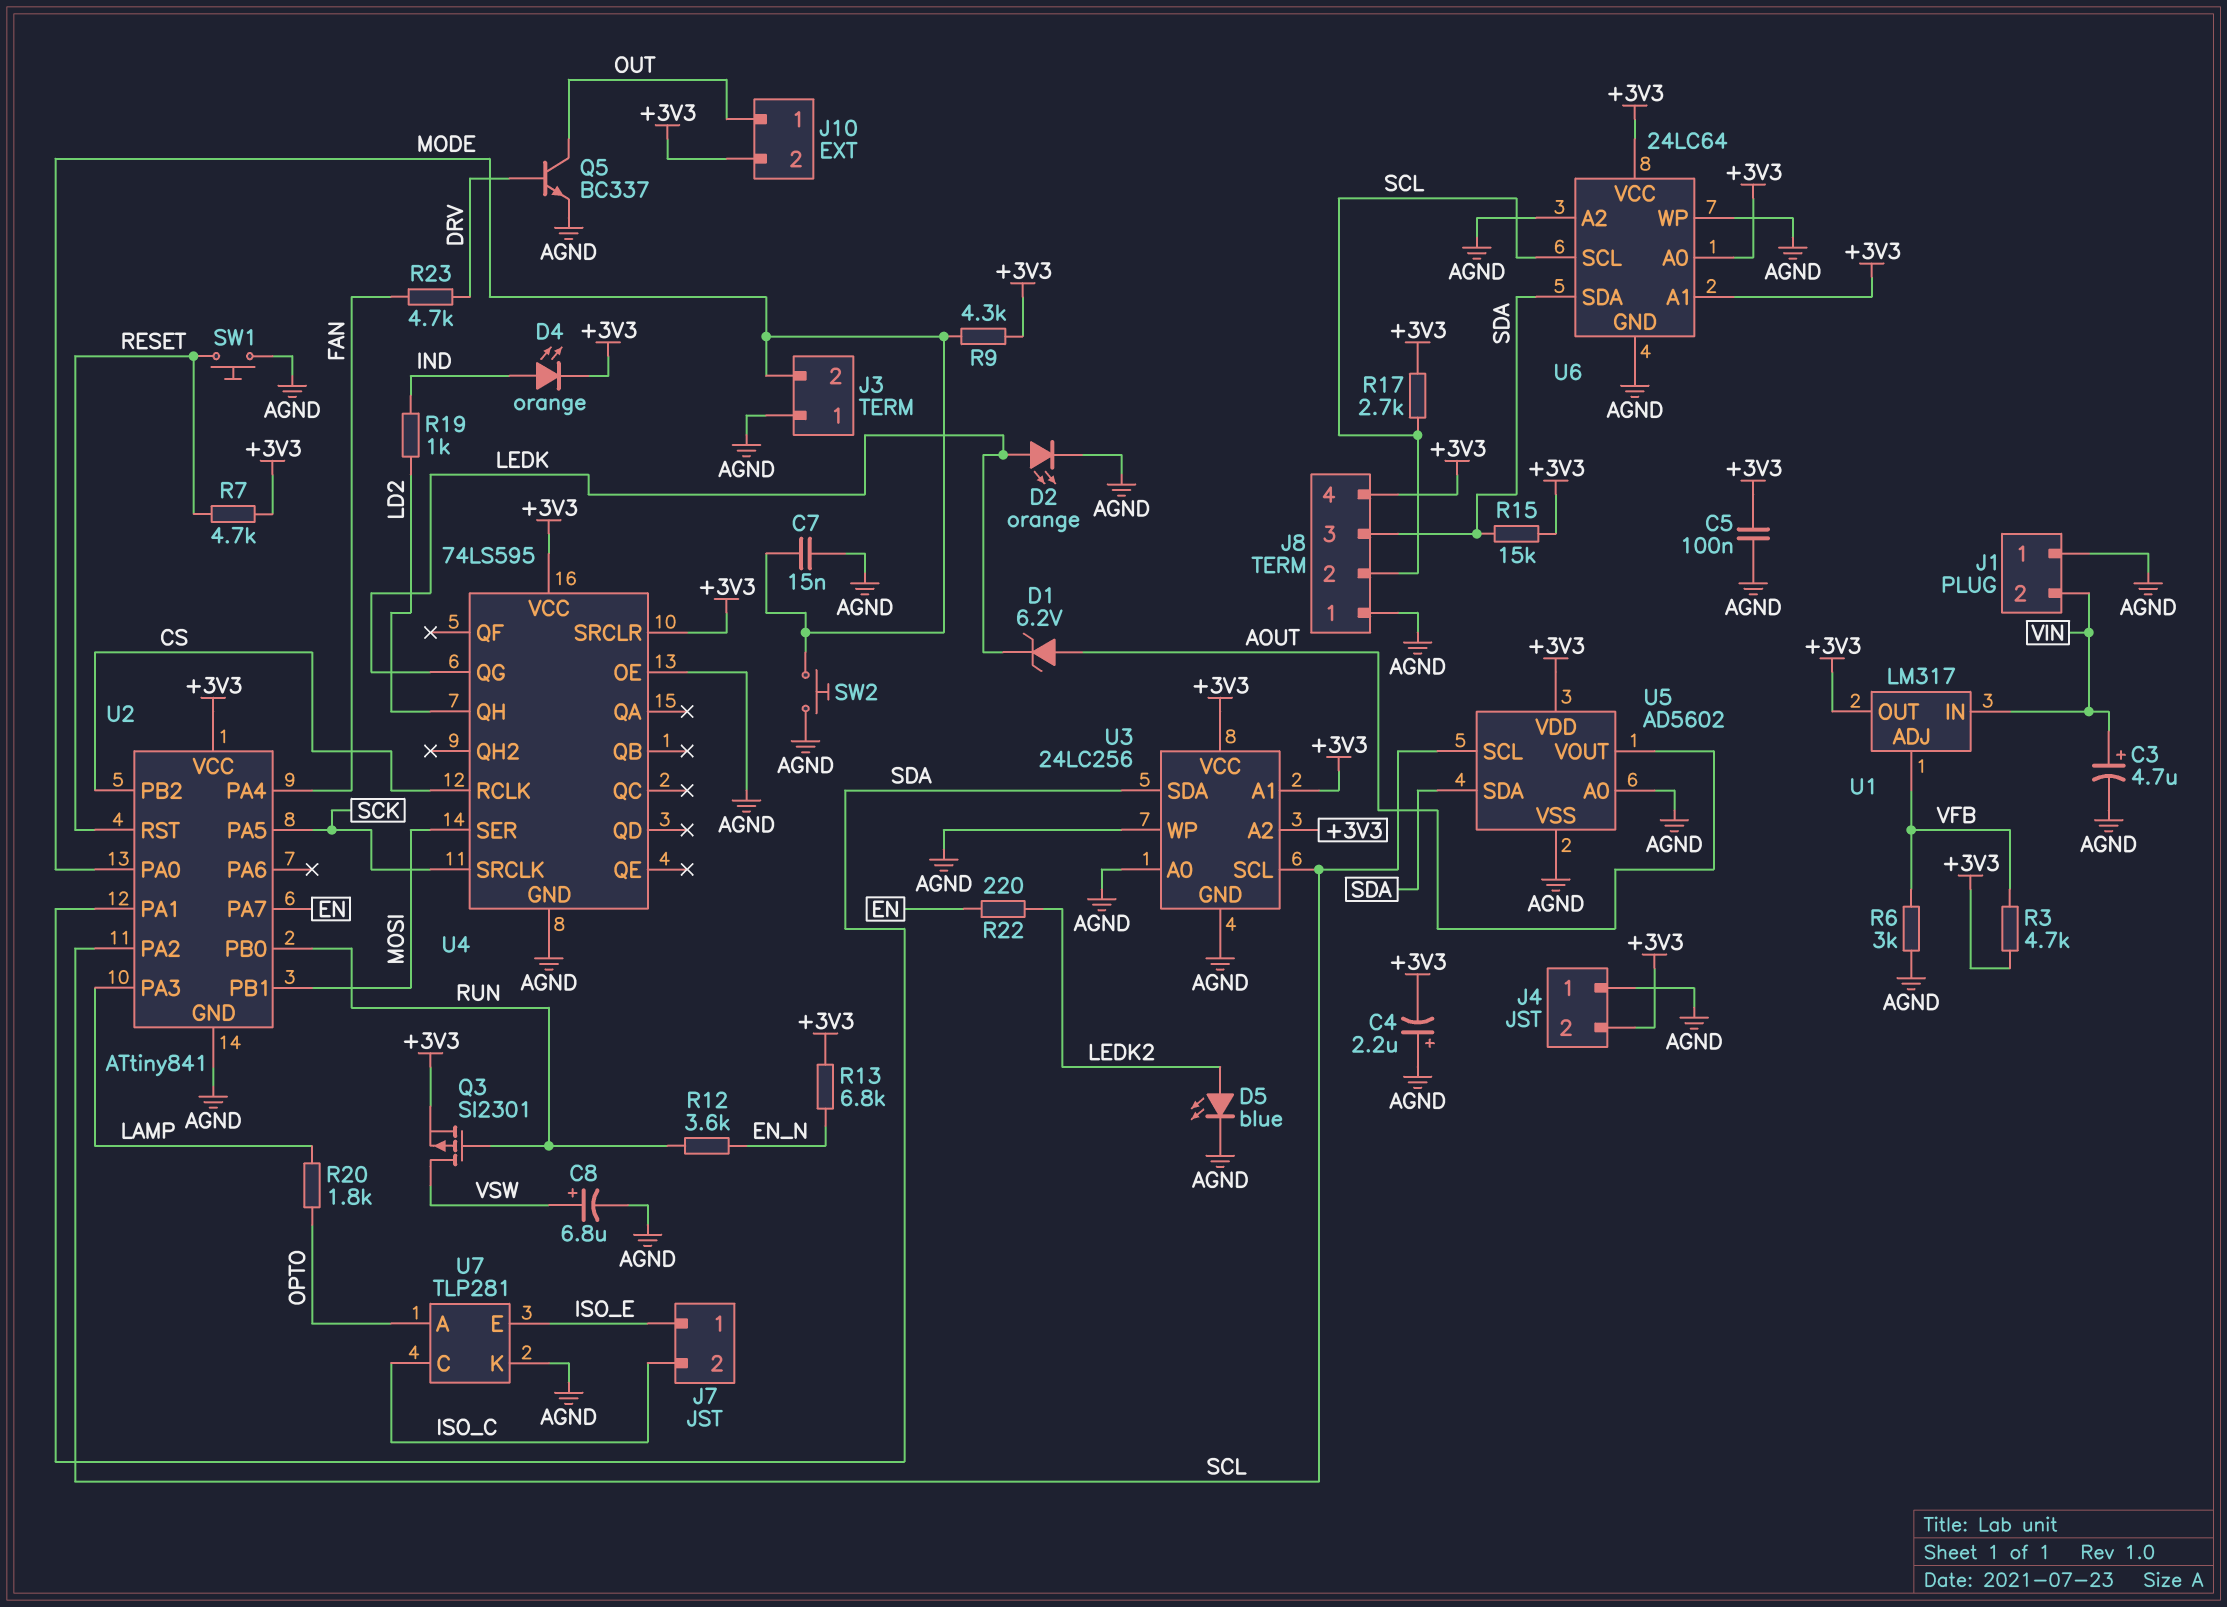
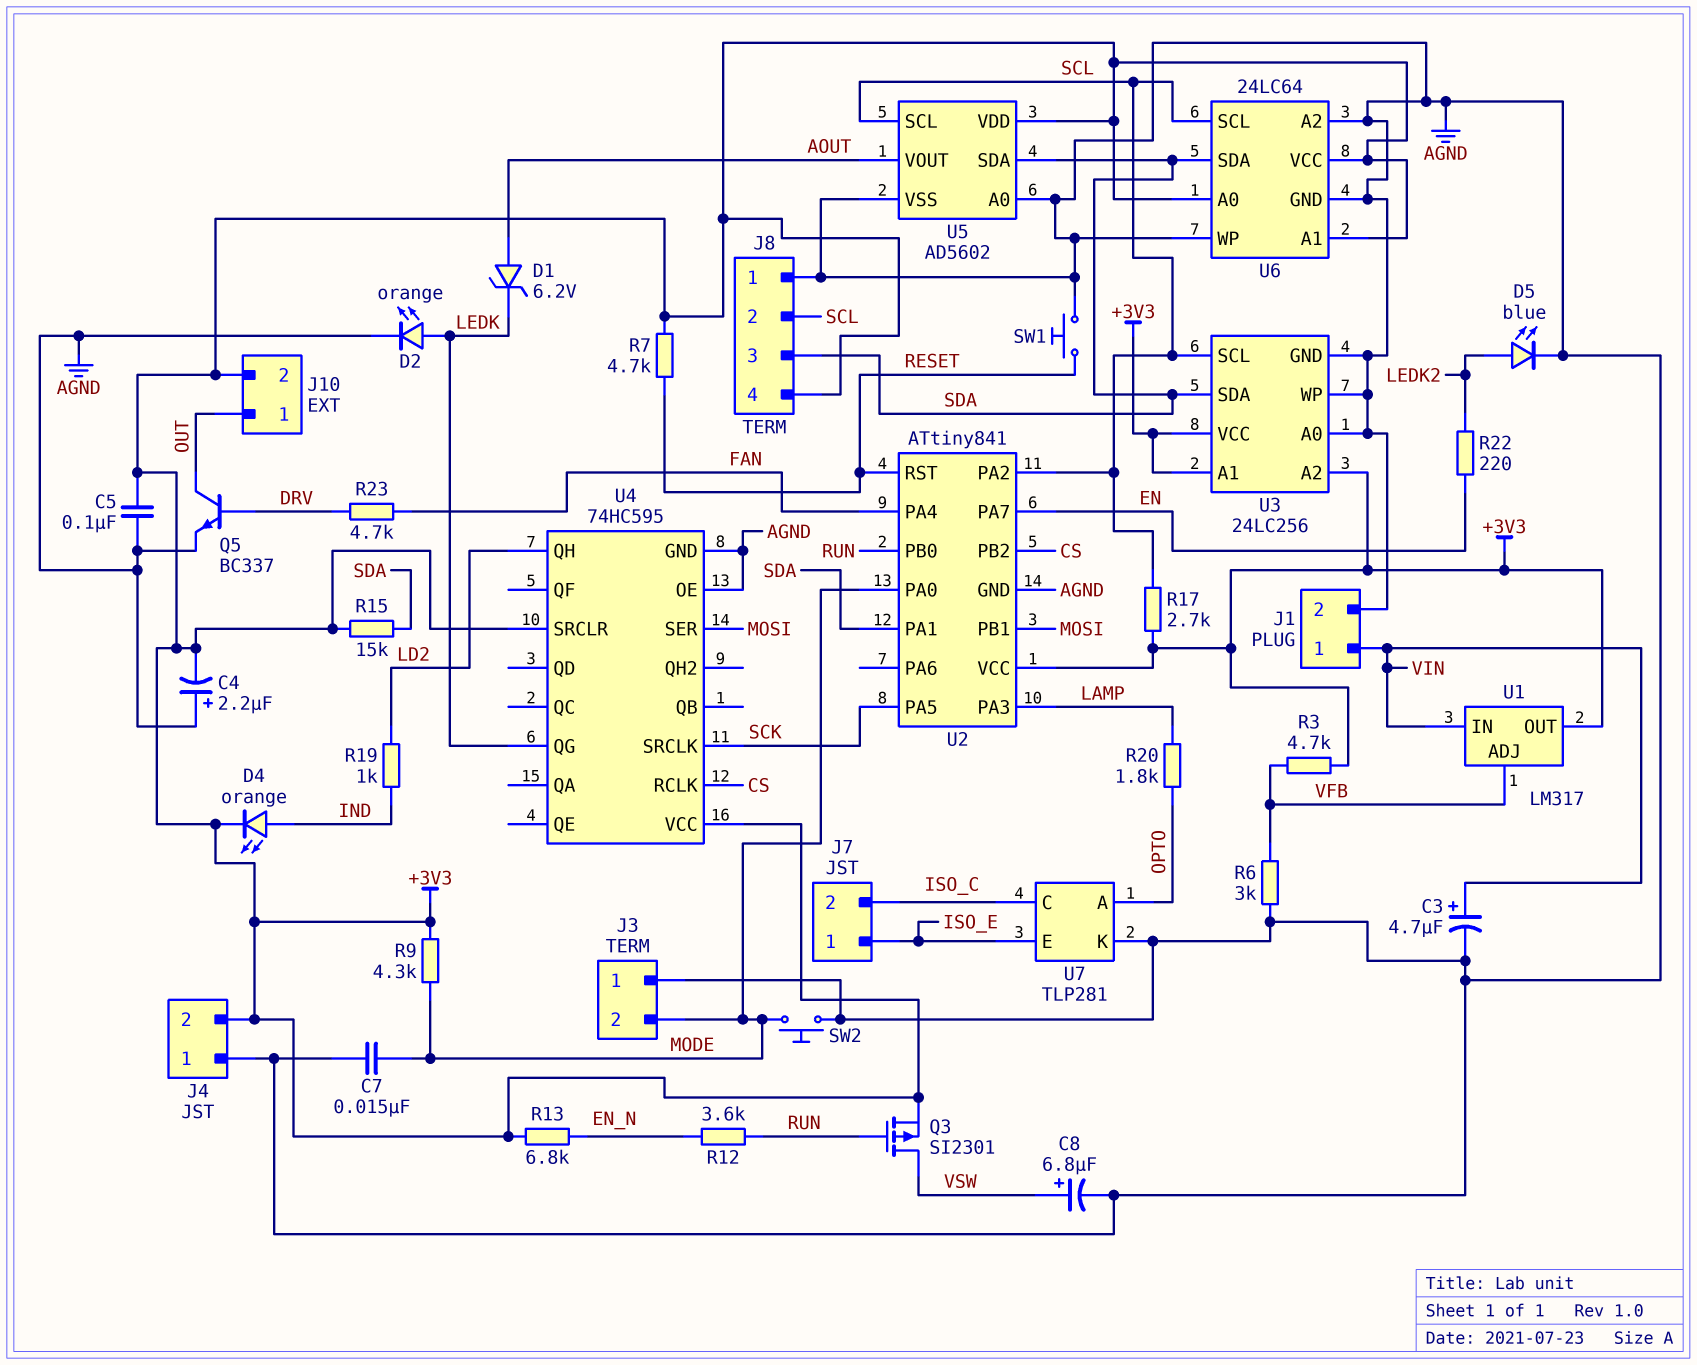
J1 pin 1: AGND -> VIN
J1 pin 2: VIN -> AGND
U4: 74LS595 -> 74HC595

